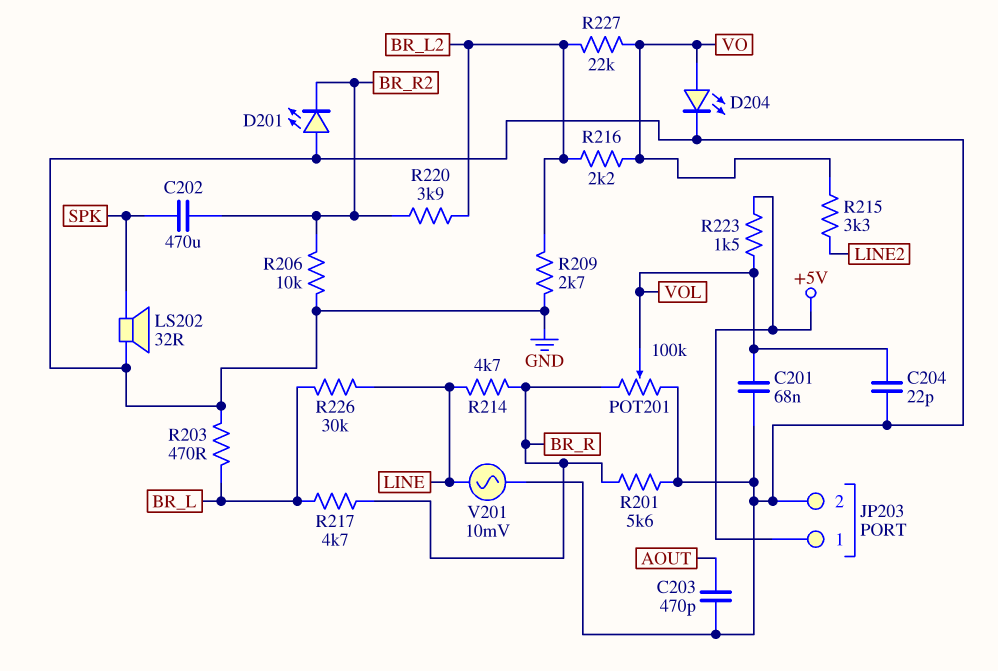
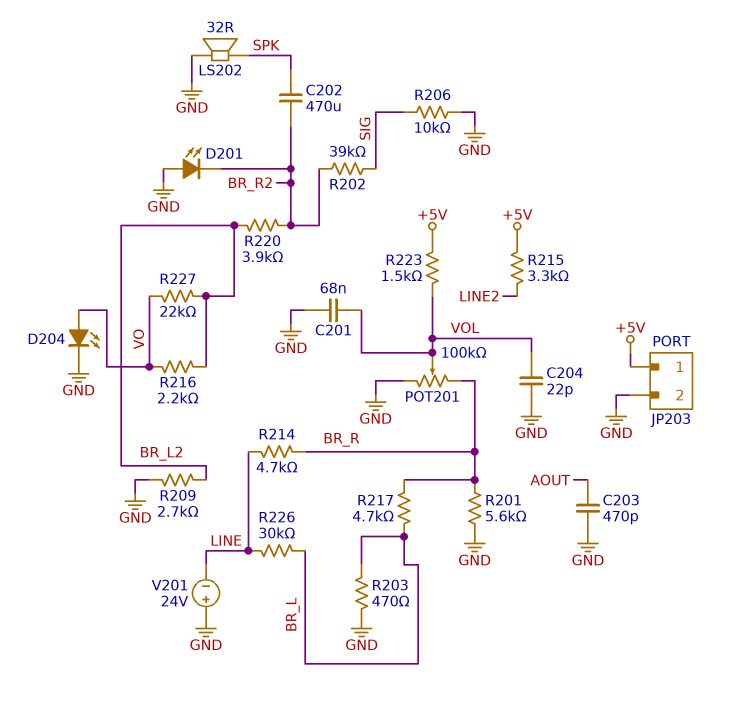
R202: none -> 39k (BR_R2, SIG)
R206: 10k (BR_R2, GND) -> 10k (GND, SIG)
R215: 3.3k (LINE2, VO) -> 3.3k (+5V, LINE2)
V201: AC 10mV (GND, LINE) -> 24V (plus GND, minus LINE)

